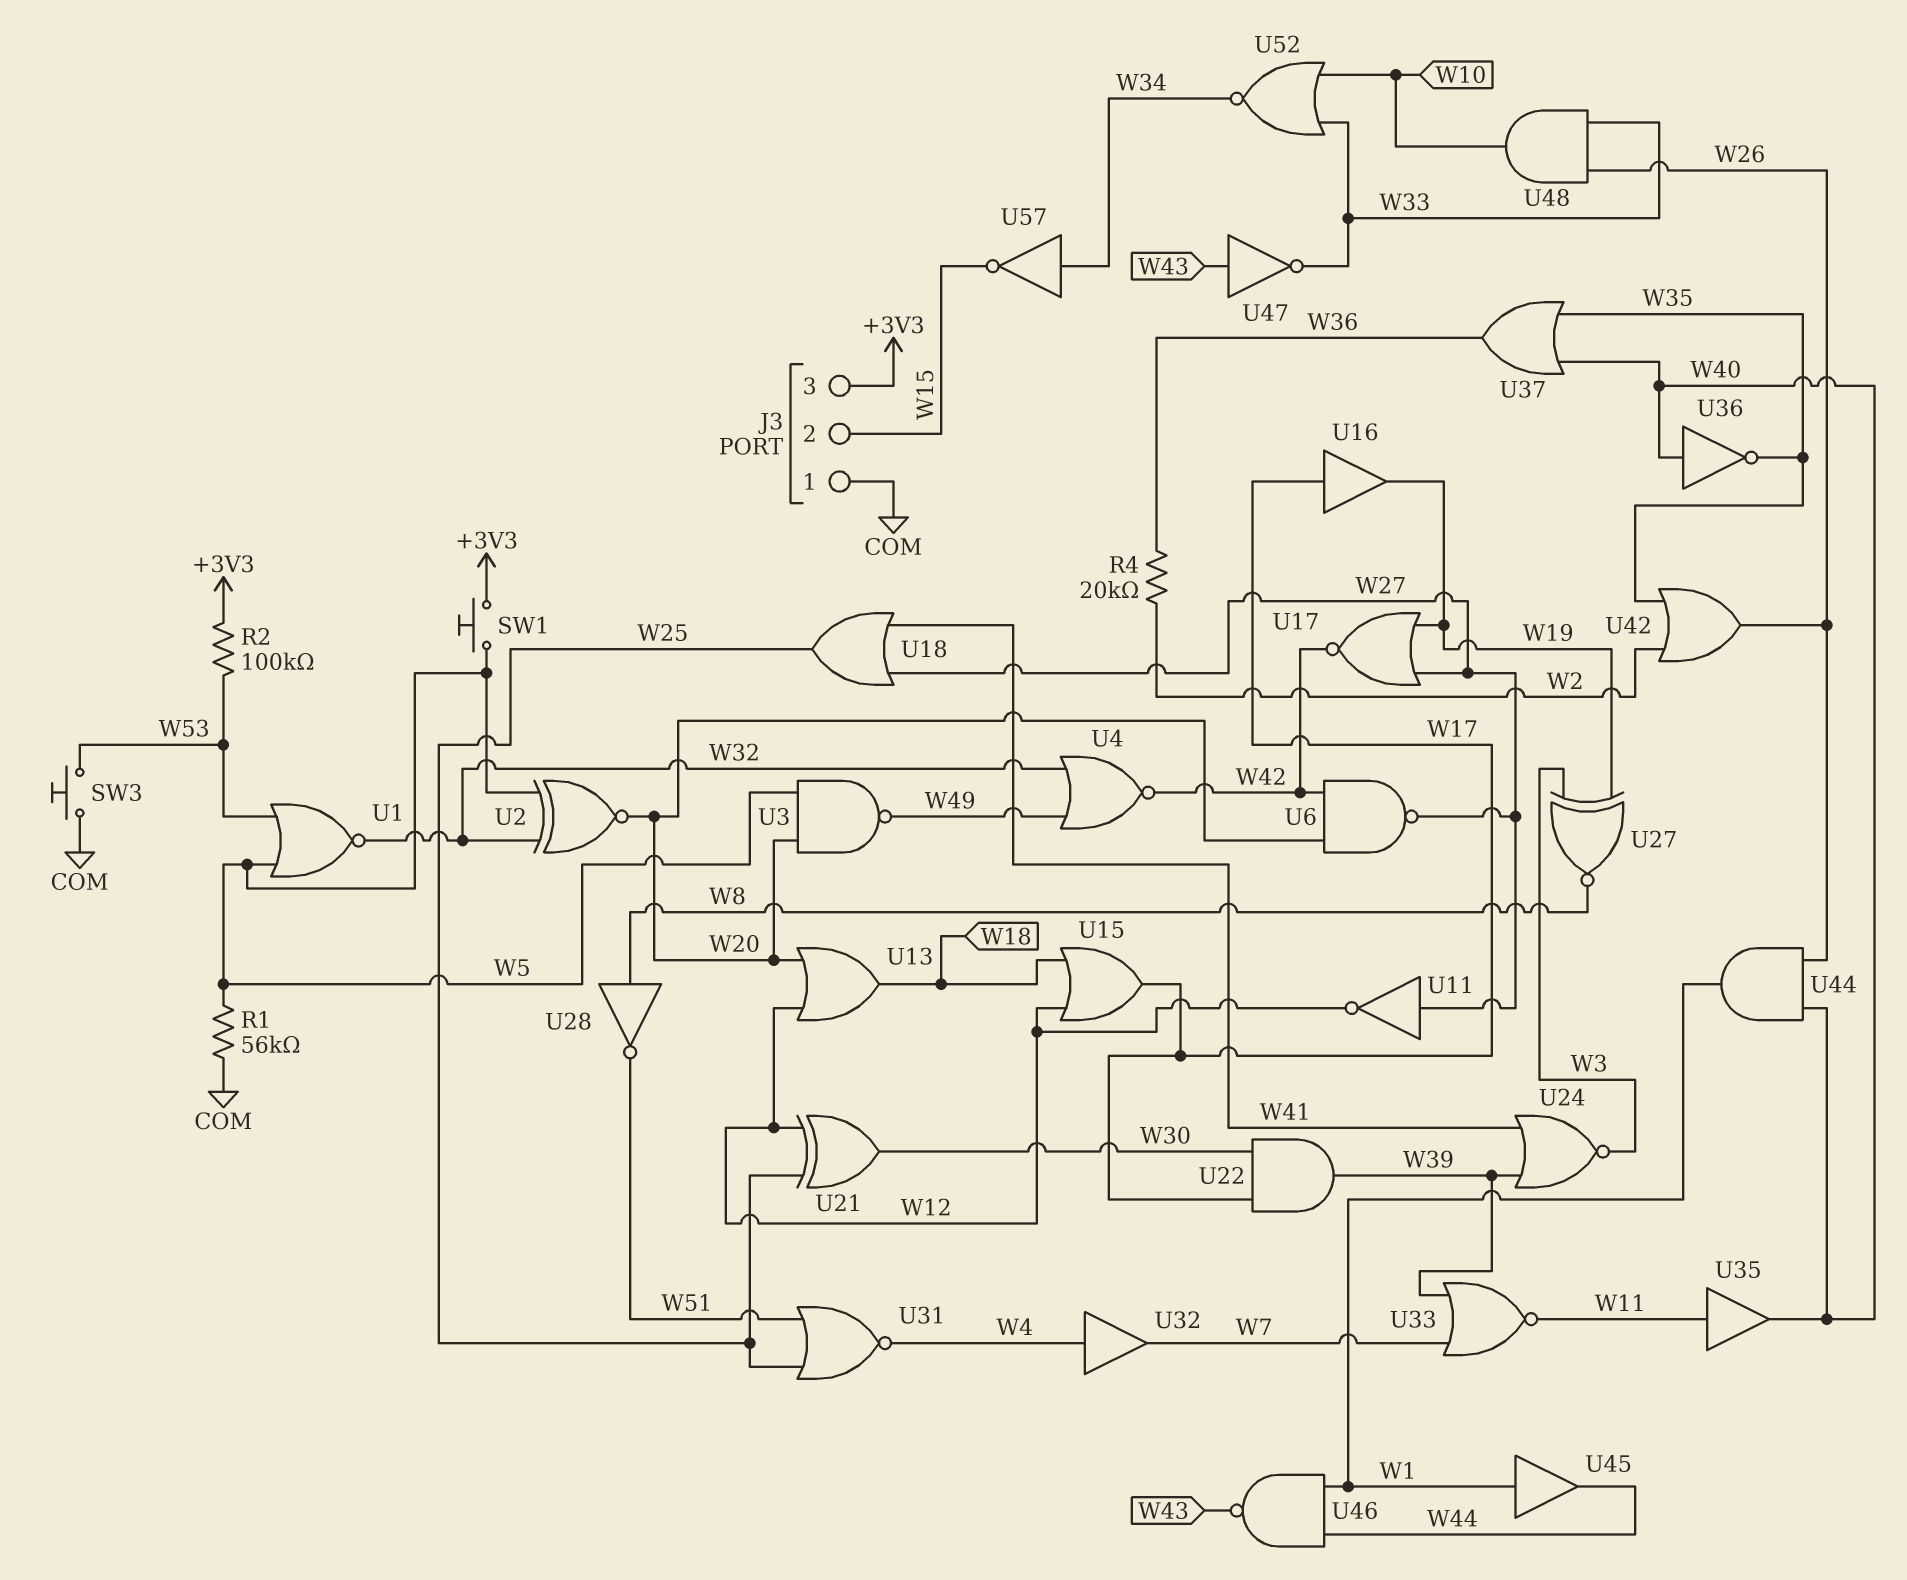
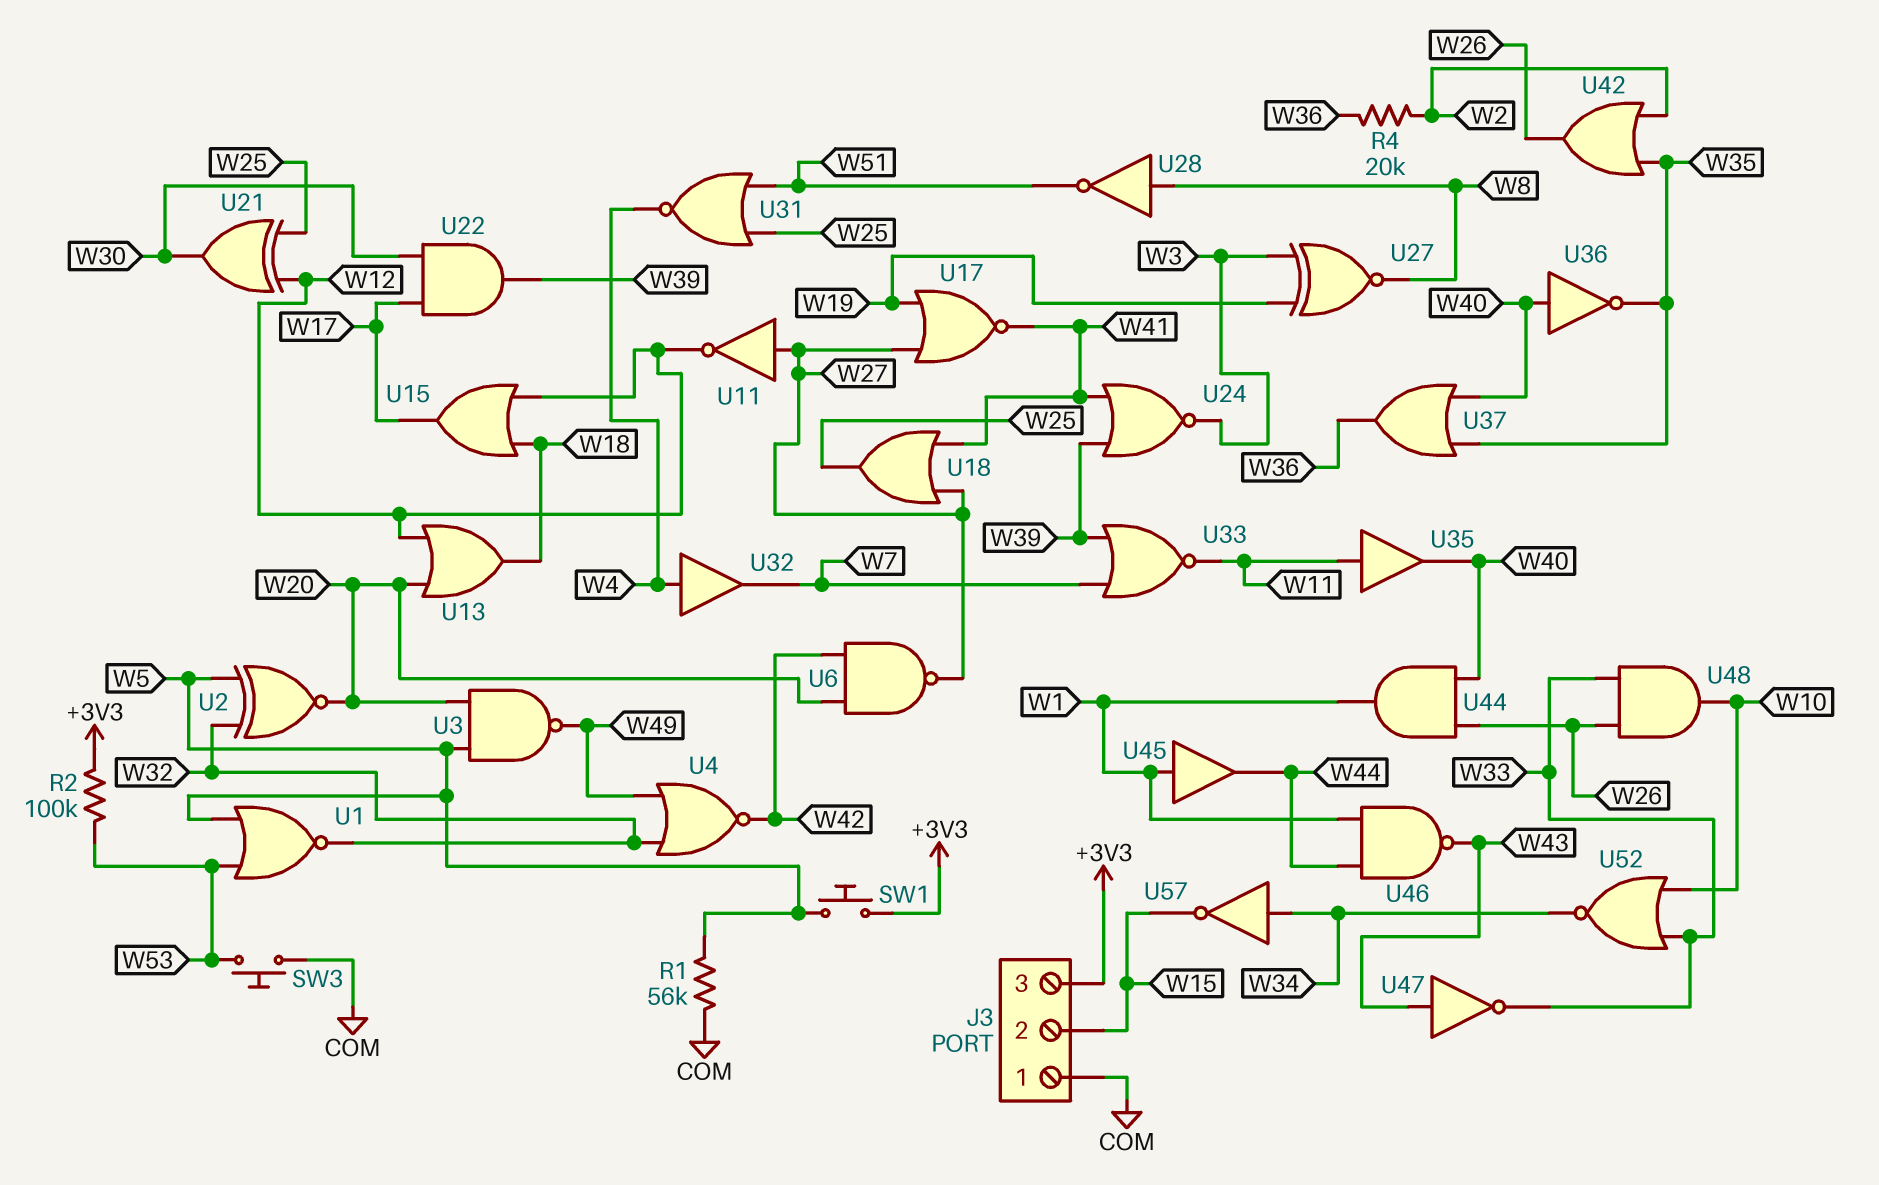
U16: buffer (in W17, out W19) -> none
U17: NOR (in W19, in W27, out W42) -> NOR (in W19, in W27, out W41)

